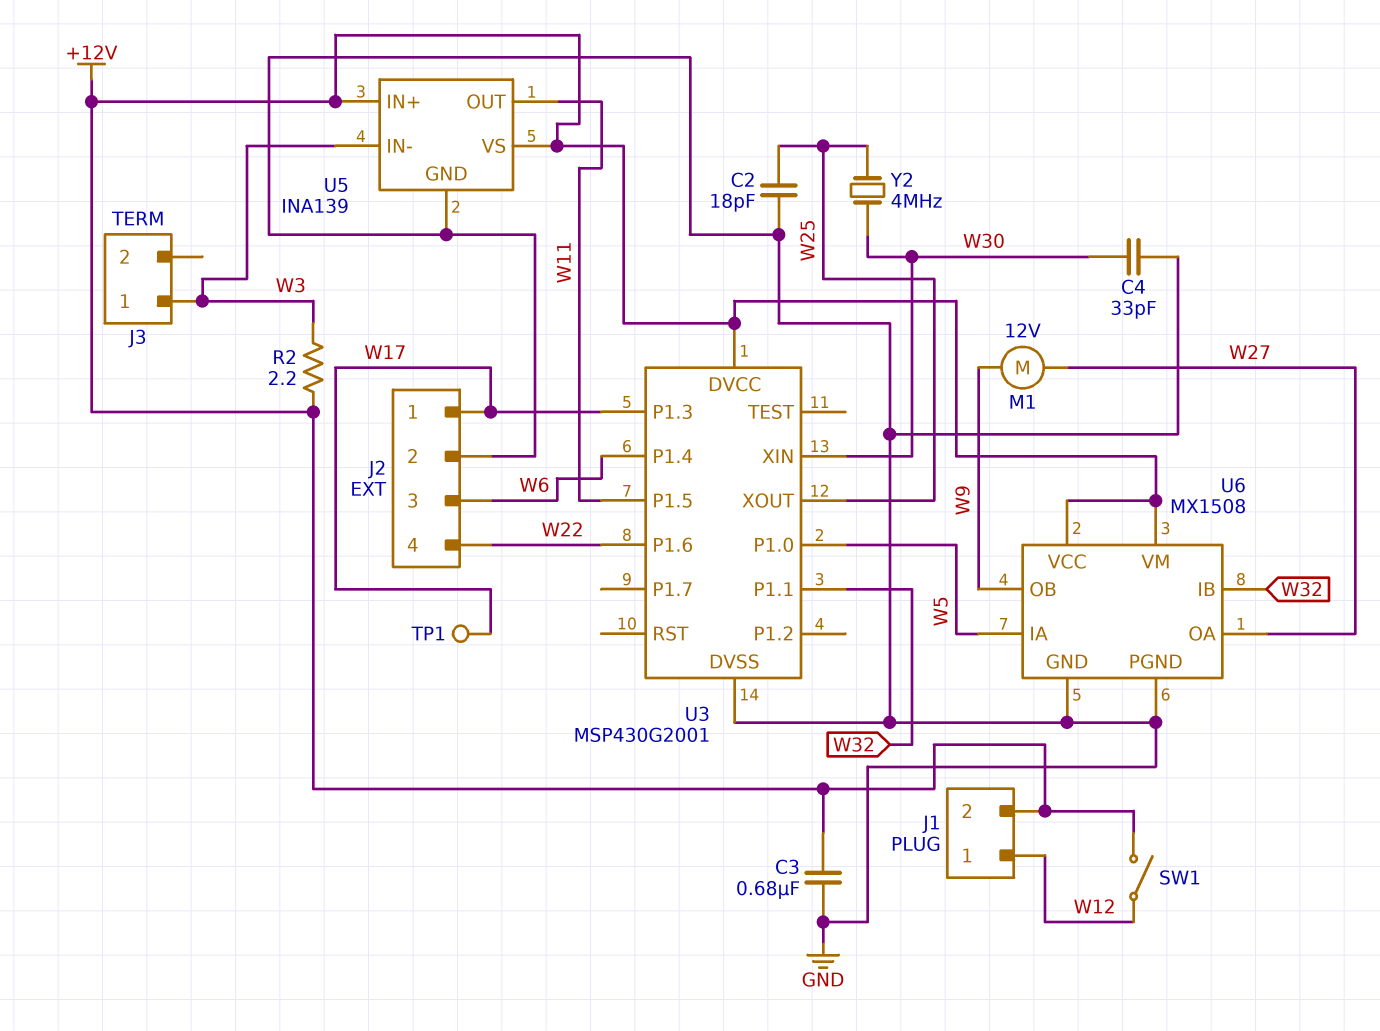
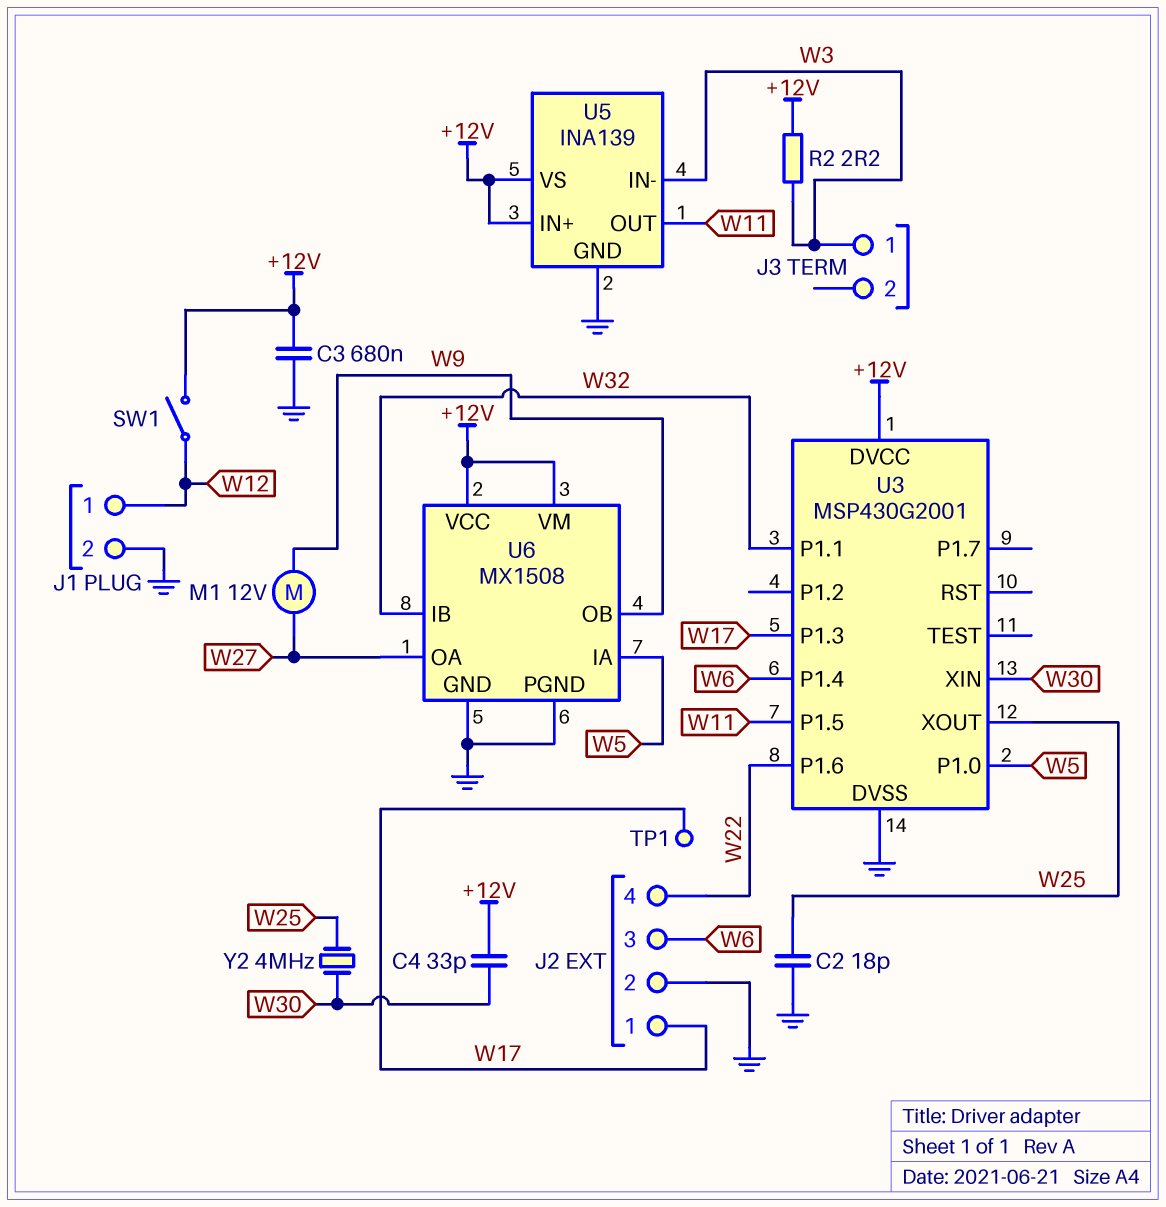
C4: 33pF (GND, W30) -> 33pF (+12V, W30)
J1 pin 2: +12V -> GND

